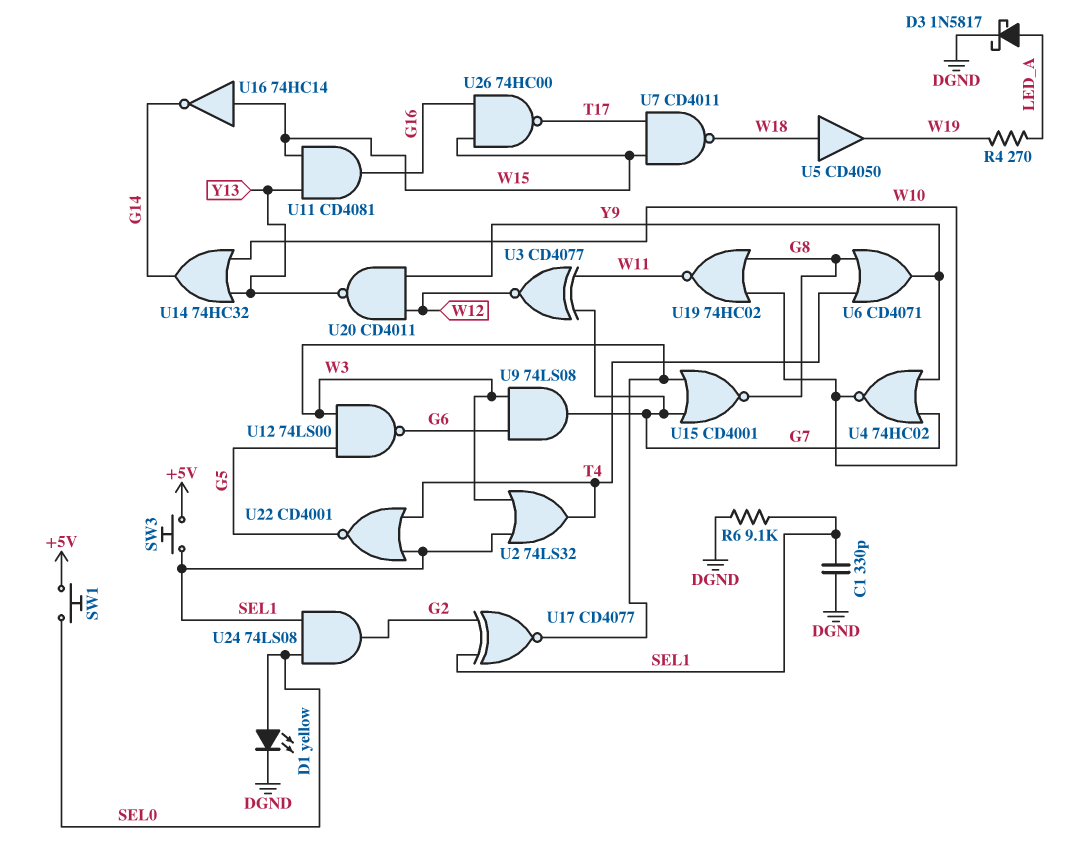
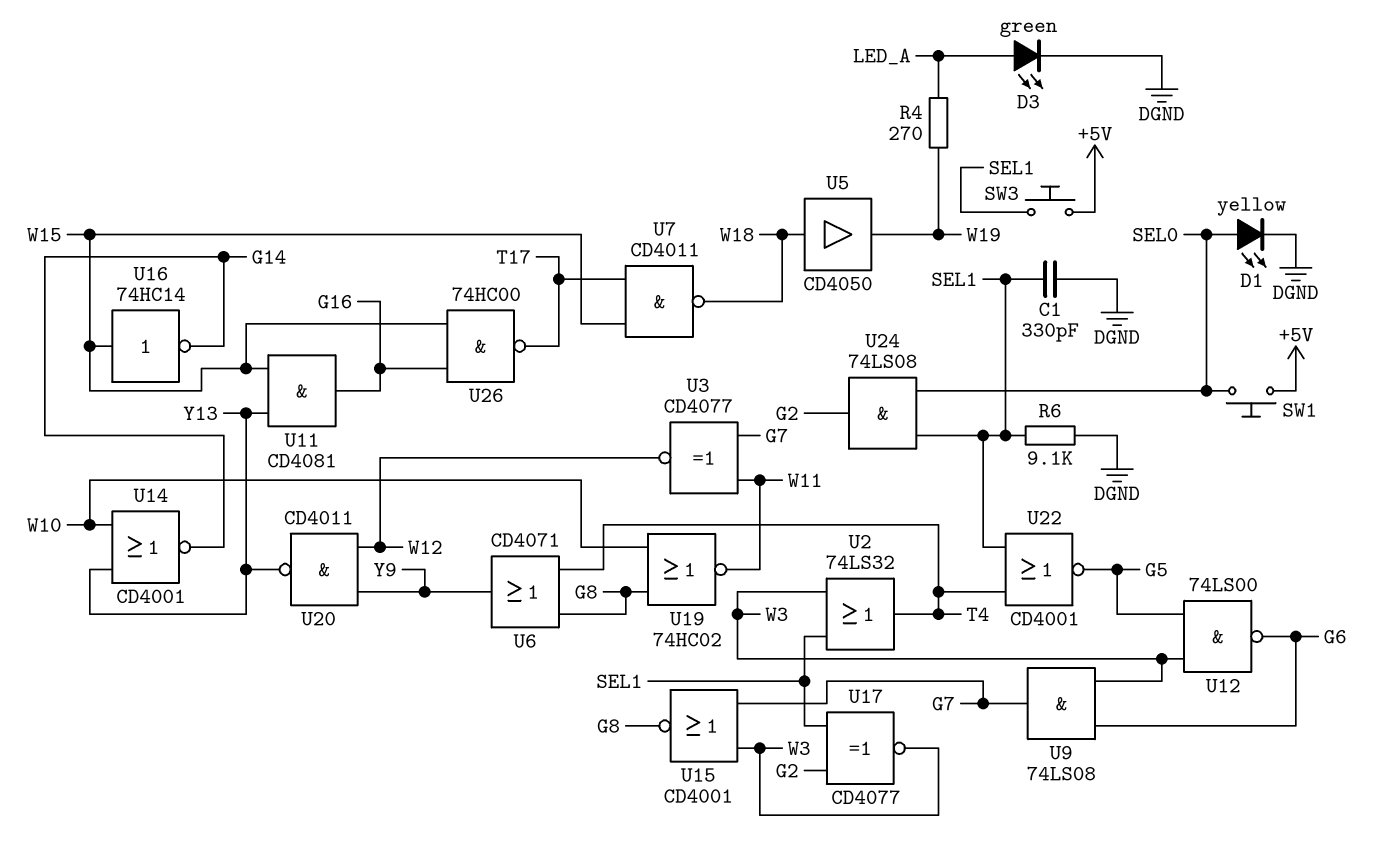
D3: schottky 1N5817 (A LED_A, K DGND) -> LED green (A LED_A, K DGND)
U4: NOR 74HC02 (in G7, in Y9, out W10) -> none
U14: OR 74HC32 (in W10, in Y13, out G14) -> NOR CD4001 (in W10, in Y13, out G14)

